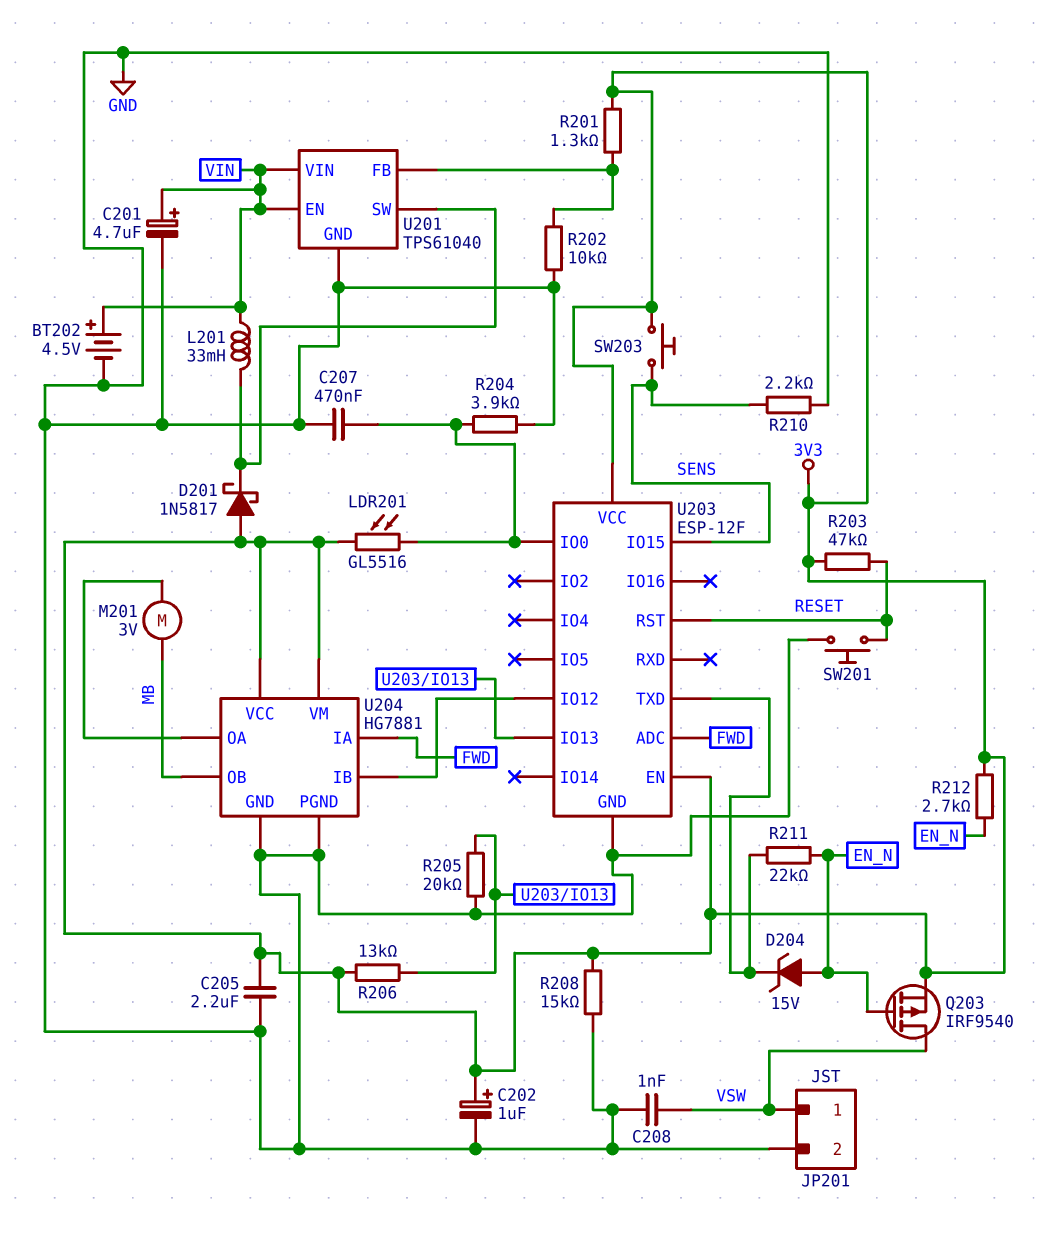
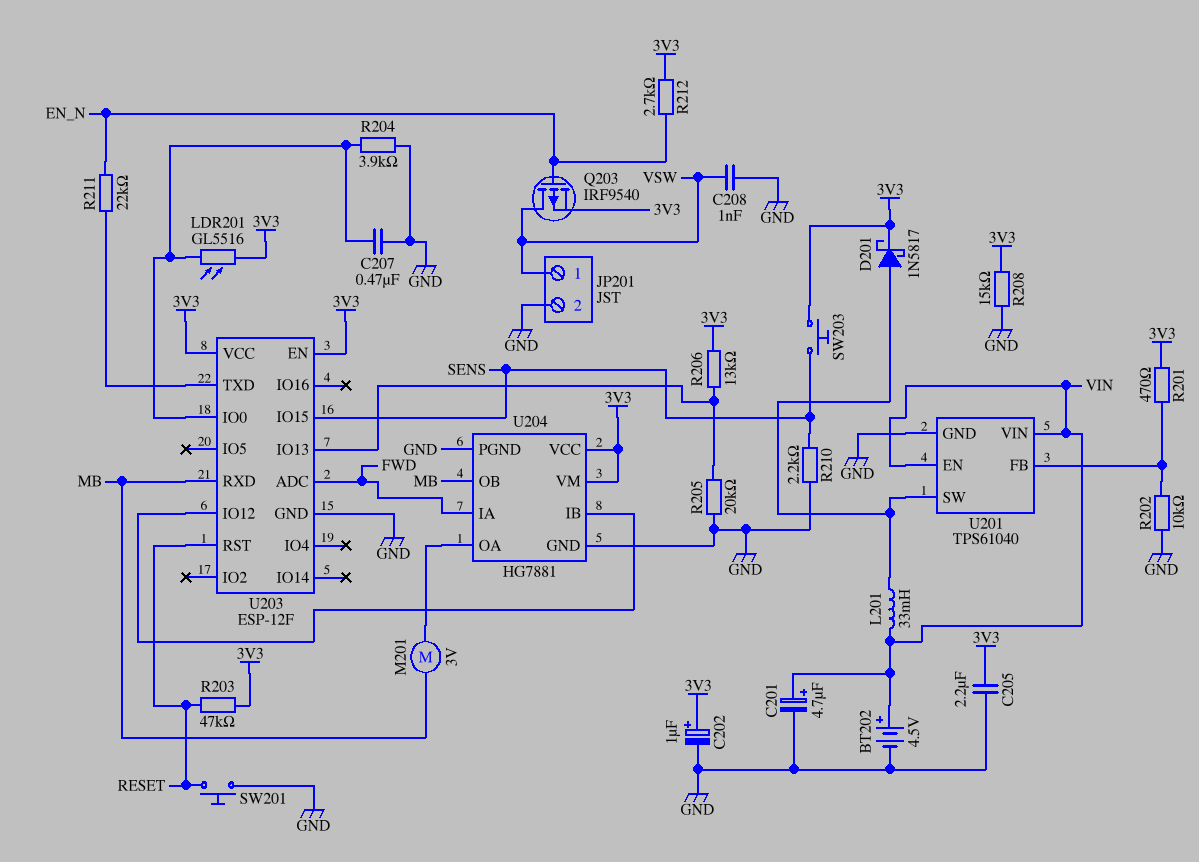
D201: schottky 1N5817 (A 3V3, K U201/SW) -> schottky 1N5817 (A U201/SW, K 3V3)
D204: zener 15V (A EN_N, K U203/TXD) -> none
R201: 1.3k (3V3, U201/FB) -> 470 (3V3, U201/FB)
U203 pin RXD: none -> MB

